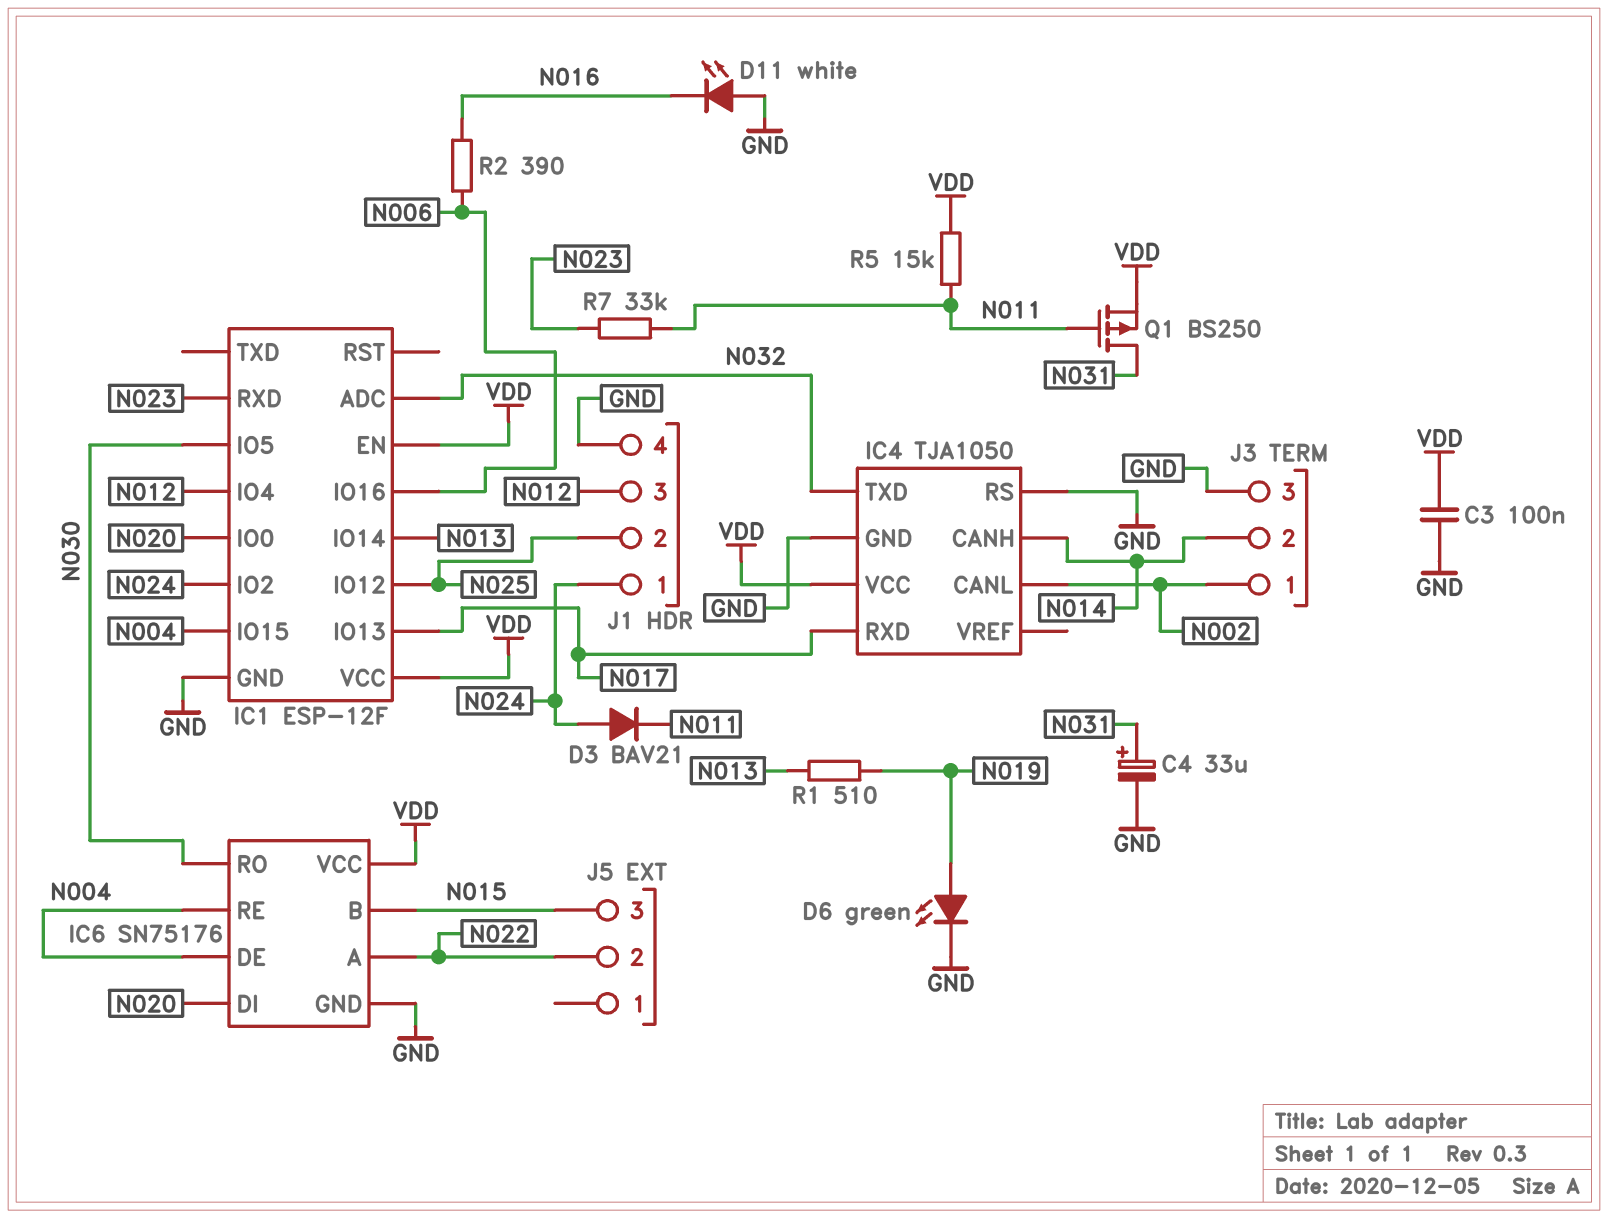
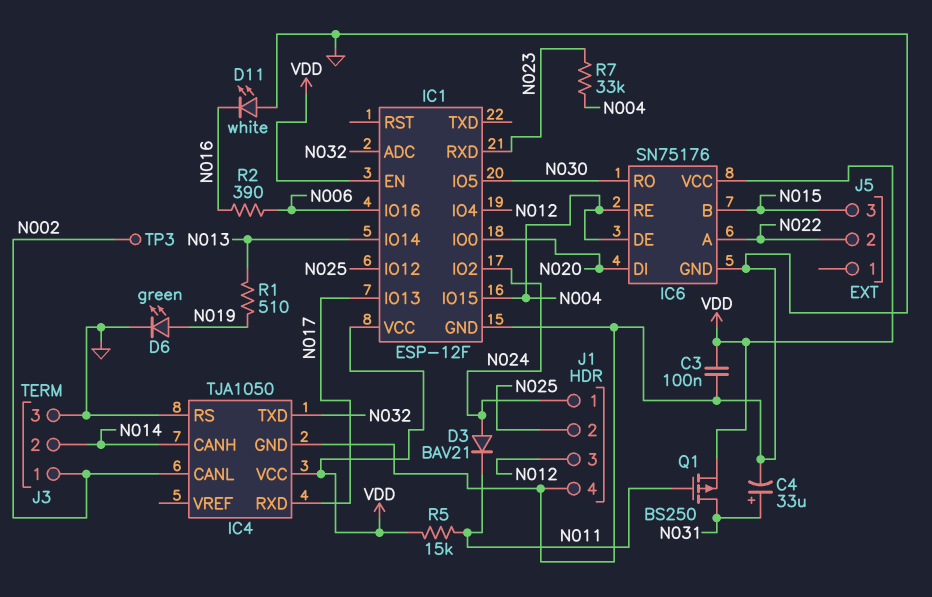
R7: 33k (N011, N023) -> 33k (N004, N023)
TP3: none -> test point (N002)

